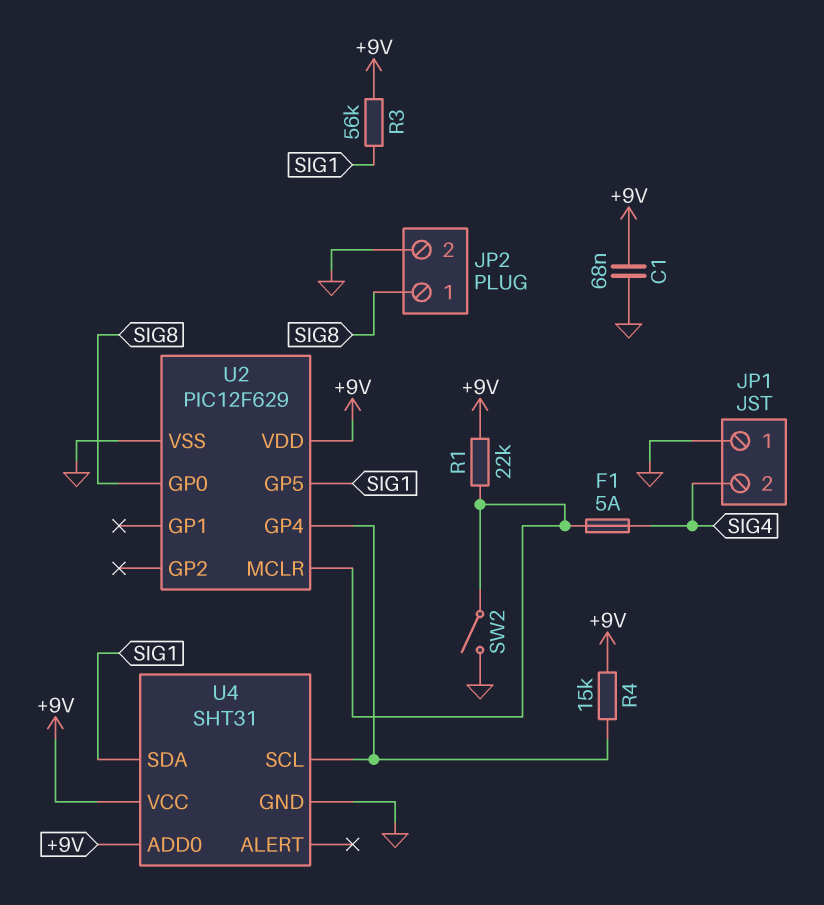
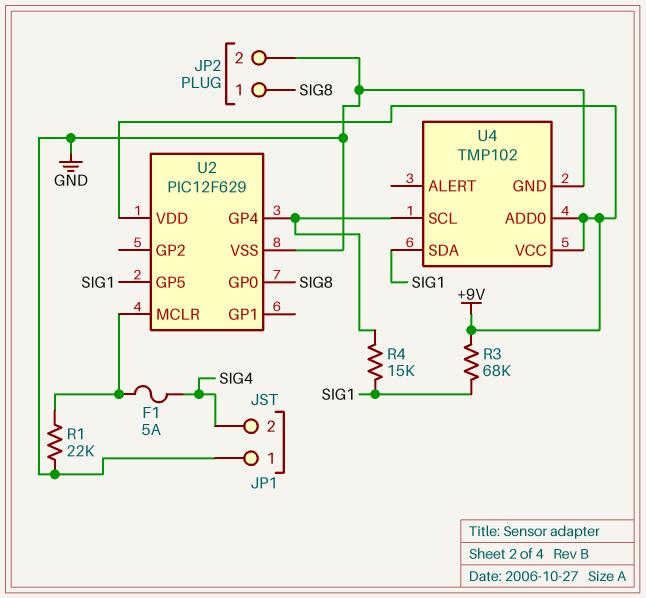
C1: 68nF (+9V, GND) -> none
R1: 22k (+9V, U2/MCLR) -> 22k (GND, U2/MCLR)
R3: 56k (+9V, SIG1) -> 68k (+9V, SIG1)
R4: 15k (+9V, U2/GP4) -> 15k (SIG1, U2/GP4)
SW2: switch (GND, U2/MCLR) -> none
U4: SHT31 -> TMP102

